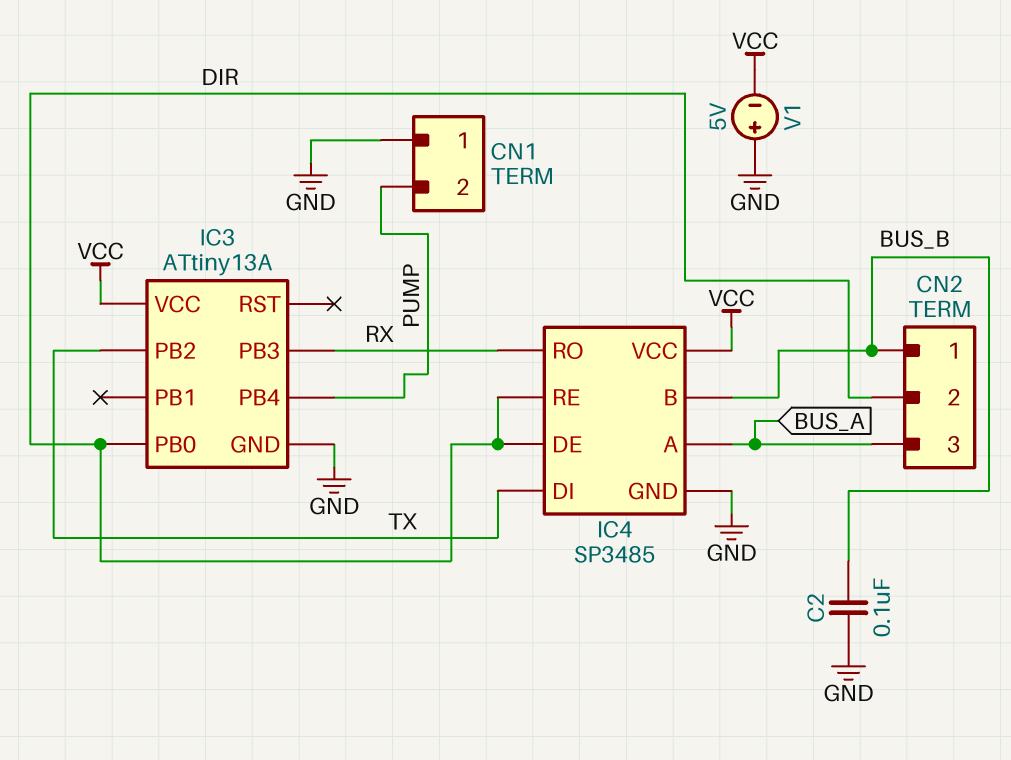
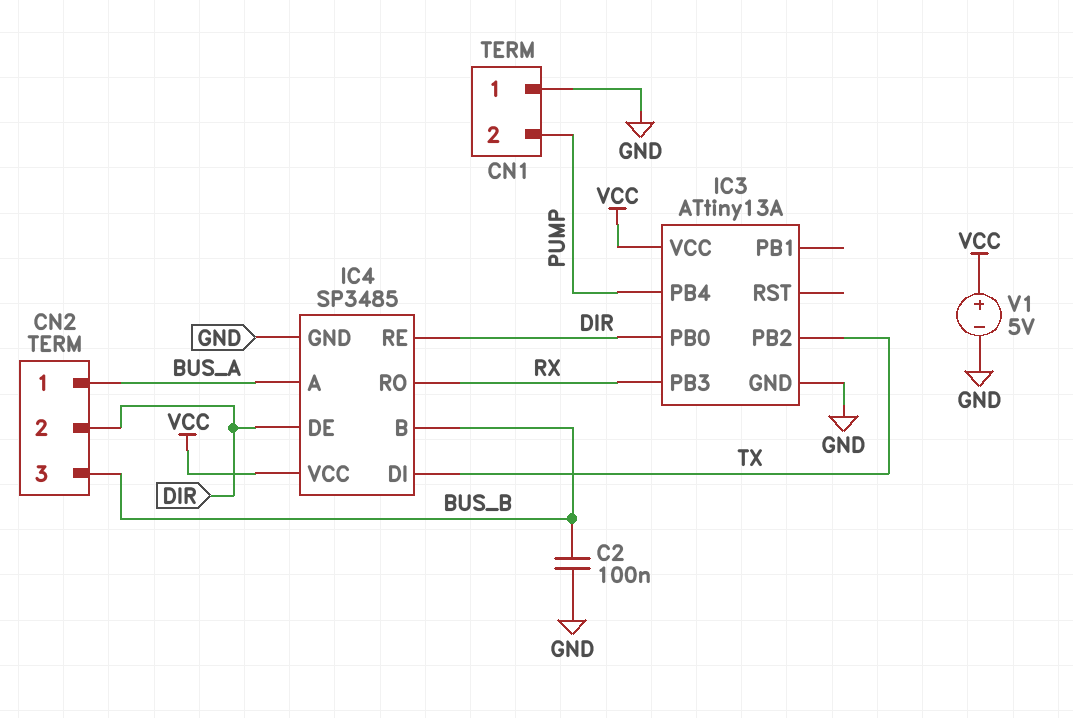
CN2 pin 1: BUS_B -> BUS_A
CN2 pin 3: BUS_A -> BUS_B
V1: 5V (plus GND, minus VCC) -> 5V (plus VCC, minus GND)

